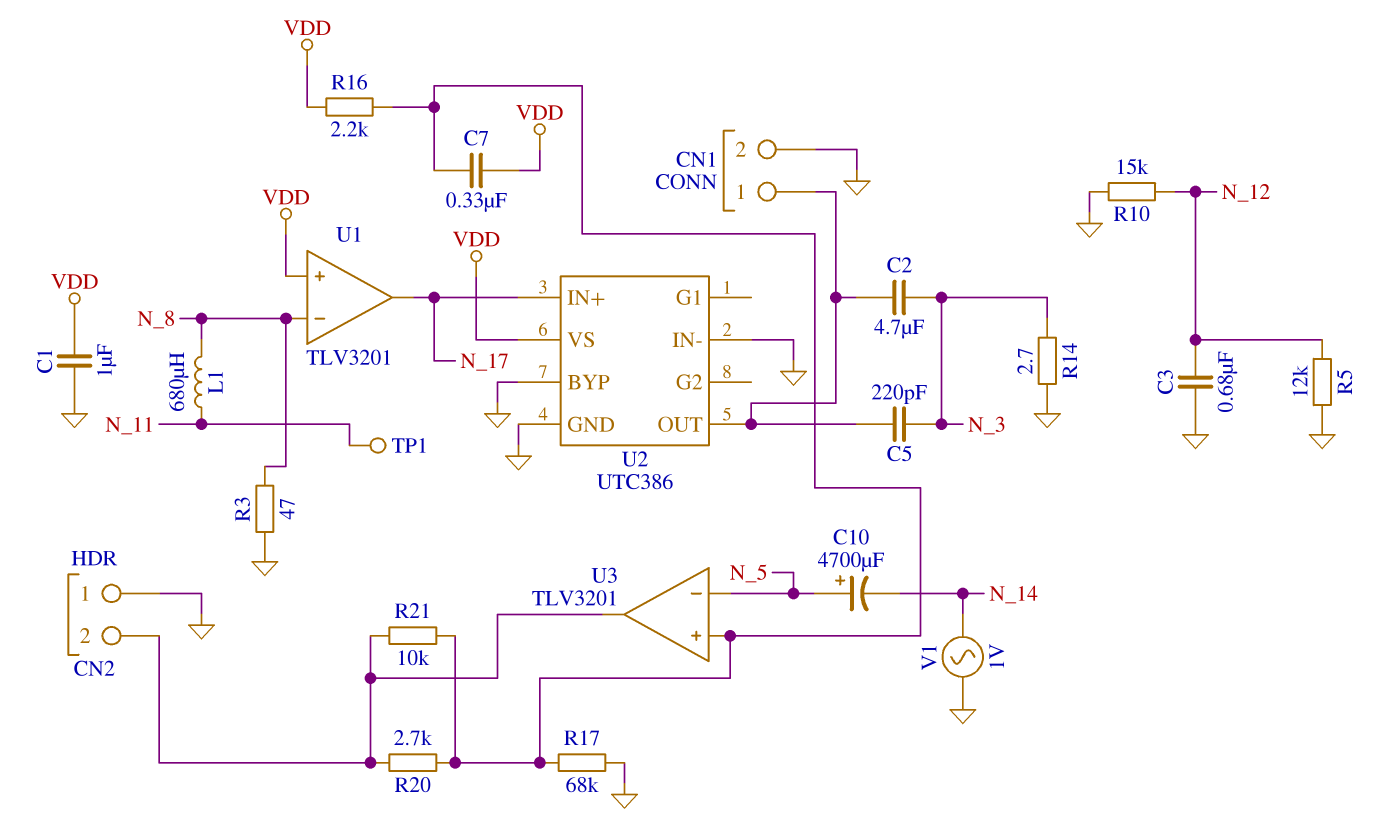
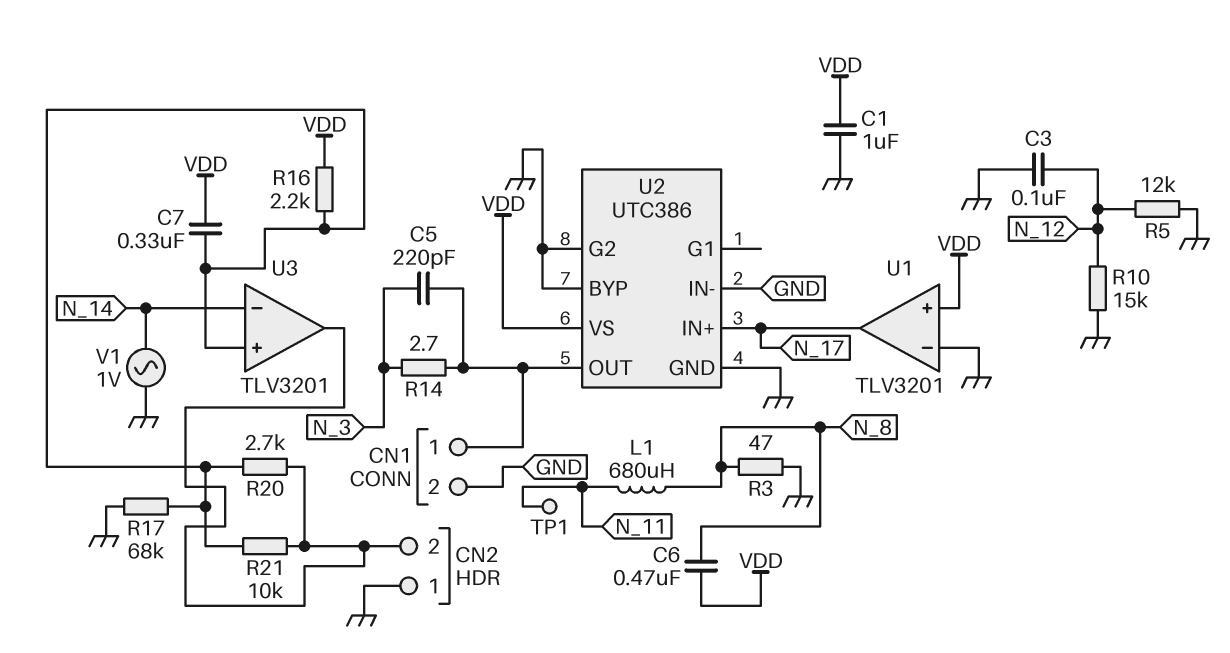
C2: 4.7uF (CN1/1, N_3) -> none
C3: 680nF (GND, N_12) -> 100nF (GND, N_12)
C6: none -> 470nF (N_8, VDD)
C10: 4700uF (plus N_5, minus N_14) -> none
R14: 2.7 (GND, N_3) -> 2.7 (CN1/1, N_3)
U1 pin in-: N_8 -> GND
U2 pin G2: none -> GND
U3 pin in-: N_5 -> N_14

